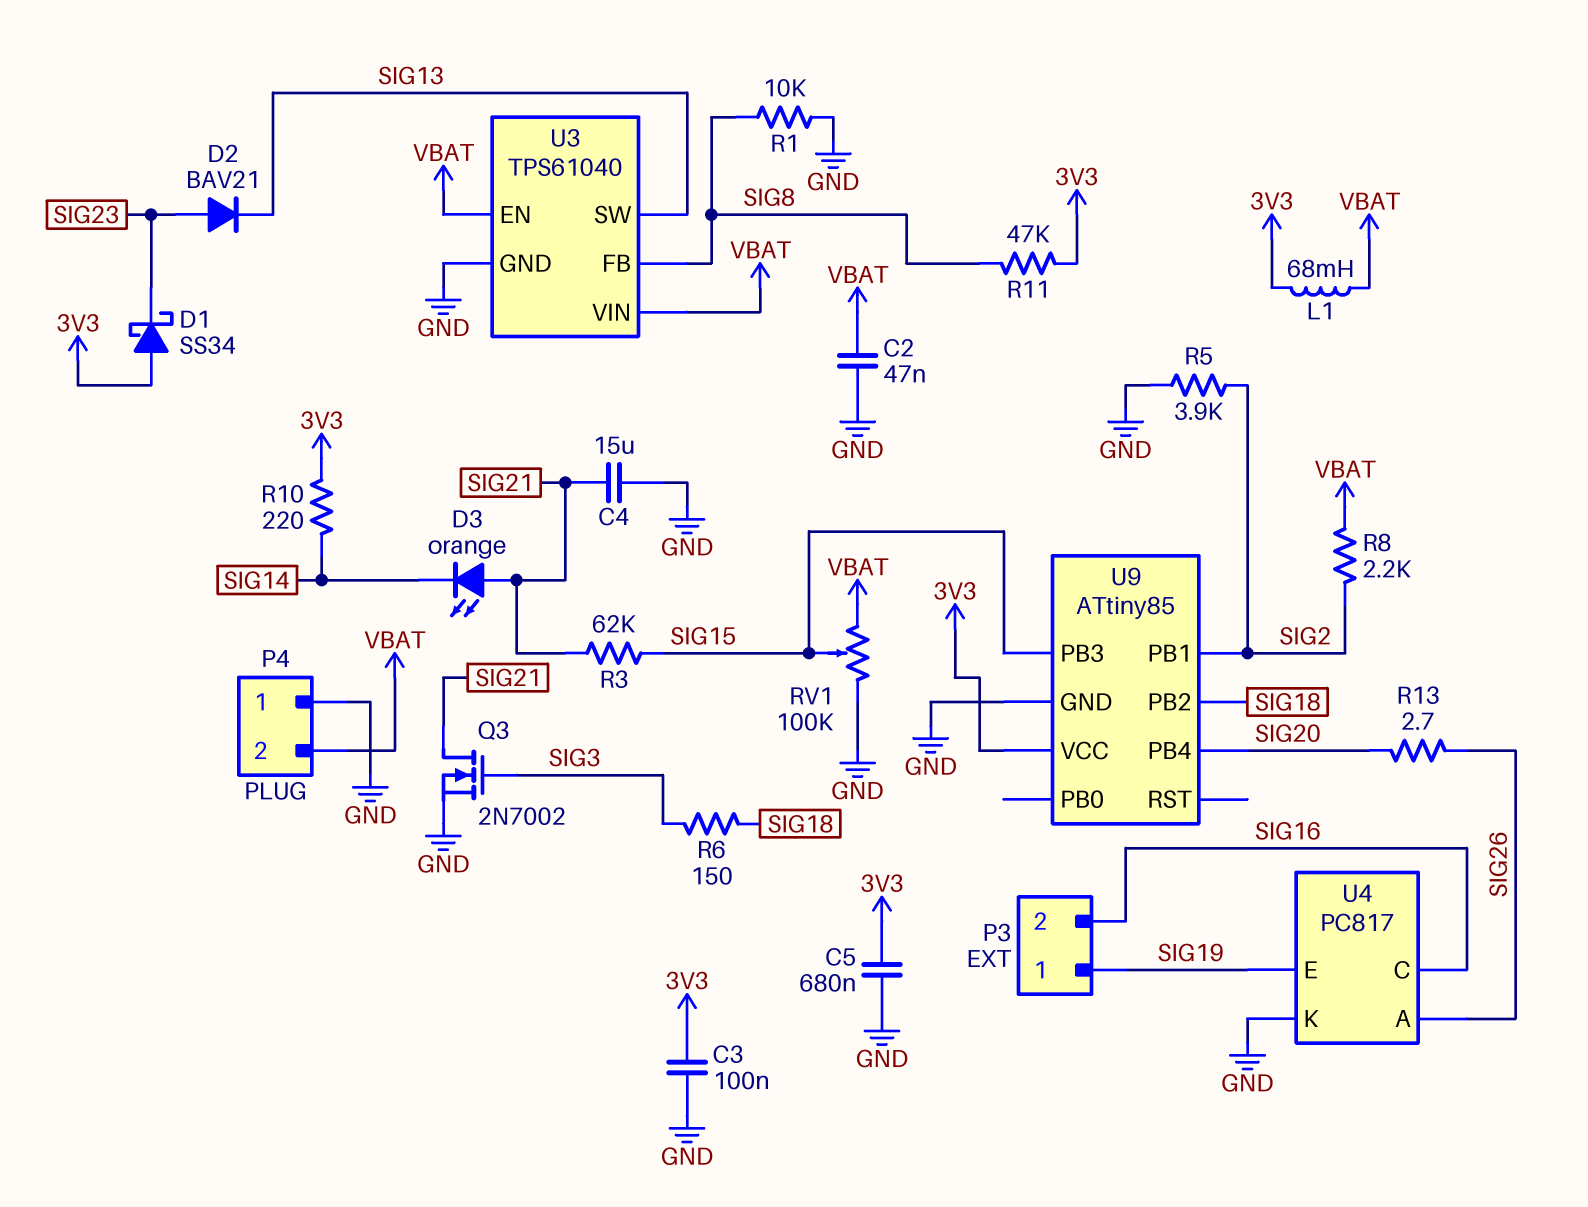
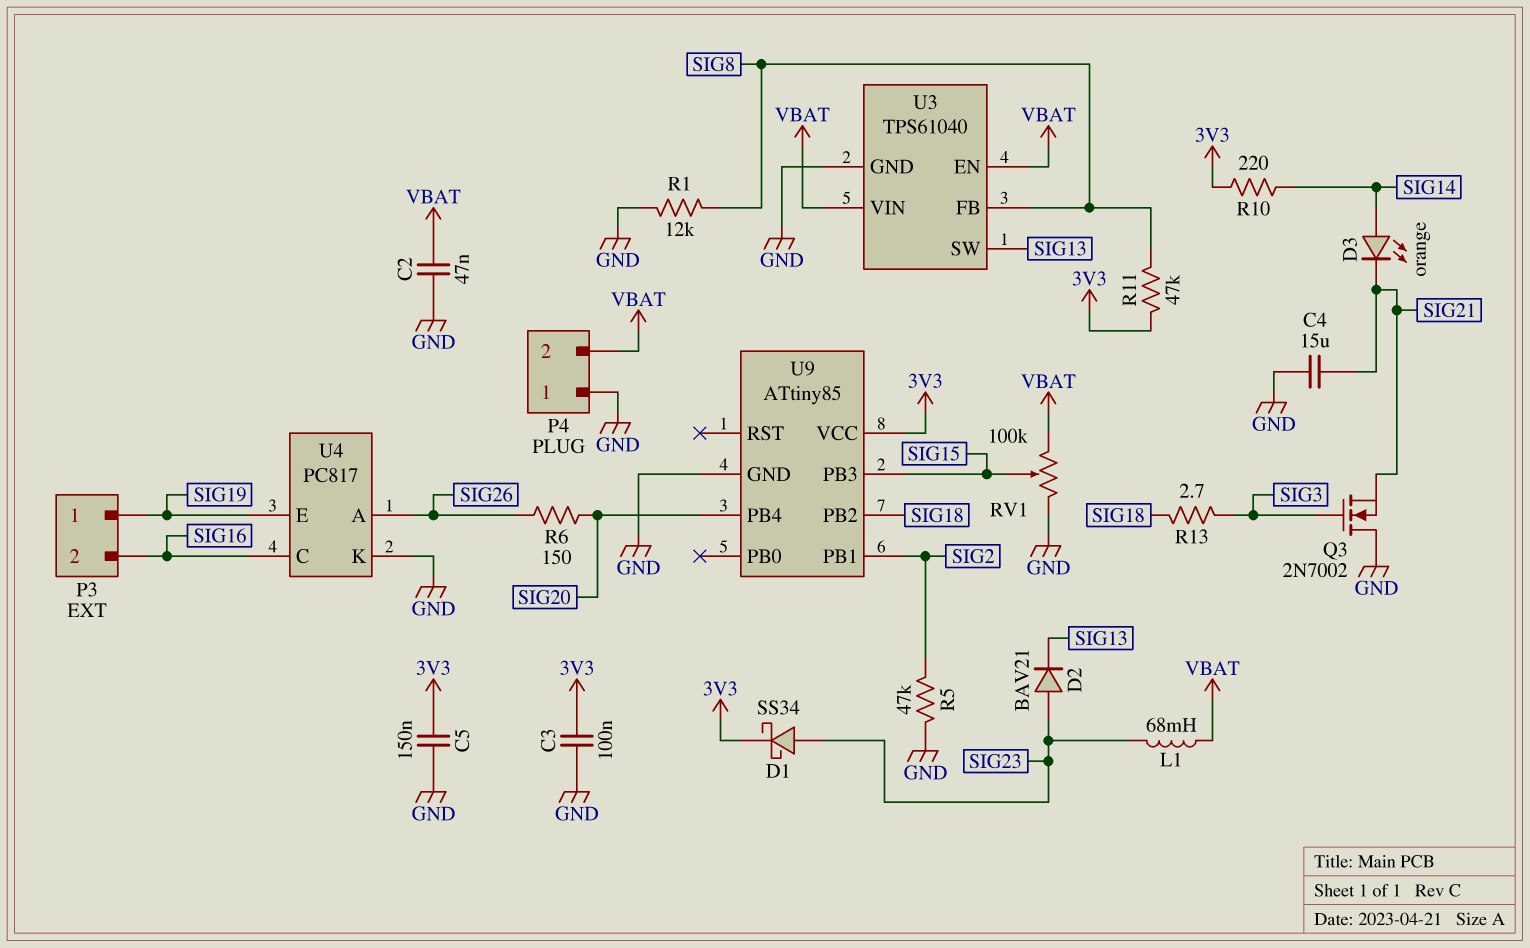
C5: 680nF (3V3, GND) -> 150nF (3V3, GND)
D1: schottky SS34 (A 3V3, K SIG23) -> schottky SS34 (A SIG23, K 3V3)
D3: LED orange (A SIG21, K SIG14) -> LED orange (A SIG14, K SIG21)
L1: 68mH (3V3, VBAT) -> 68mH (SIG23, VBAT)
Q3: NMOS 2N7002 (G SIG3, D SIG21, S GND) -> NMOS 2N7002 (G SIG3, D GND, S SIG21)
R1: 10k (GND, SIG8) -> 12k (GND, SIG8)
R3: 62k (SIG15, SIG21) -> none
R5: 3.9k (GND, SIG2) -> 47k (GND, SIG2)
R6: 150 (SIG3, SIG18) -> 150 (SIG20, SIG26)
R8: 2.2k (SIG2, VBAT) -> none
R13: 2.7 (SIG20, SIG26) -> 2.7 (SIG3, SIG18)

